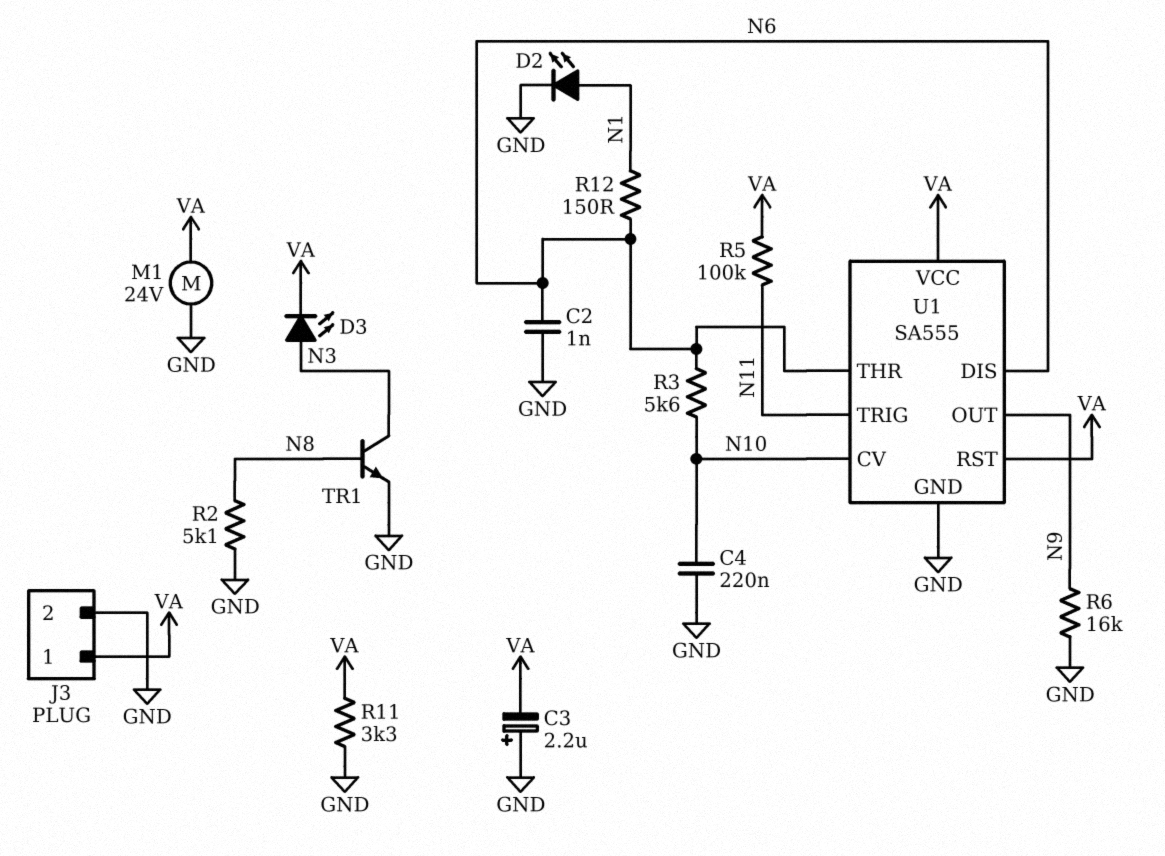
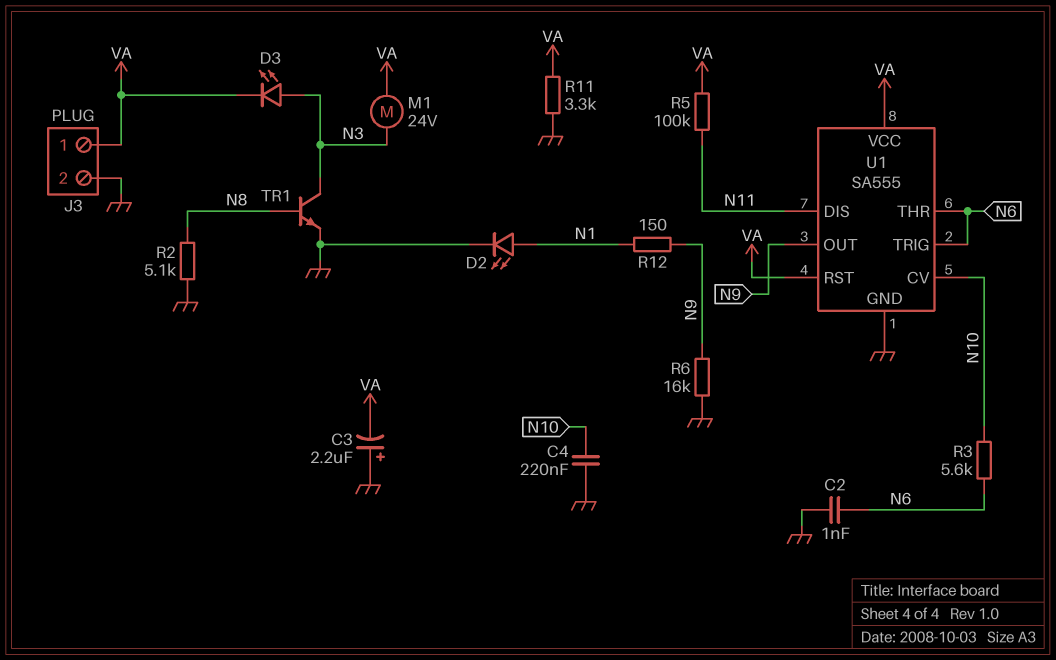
M1: motor 24V (GND, VA) -> motor 24V (N3, VA)
R12: 150 (N1, N6) -> 150 (N1, N9)
U1 pin DIS: N6 -> N11
U1 pin TRIG: N11 -> N6

